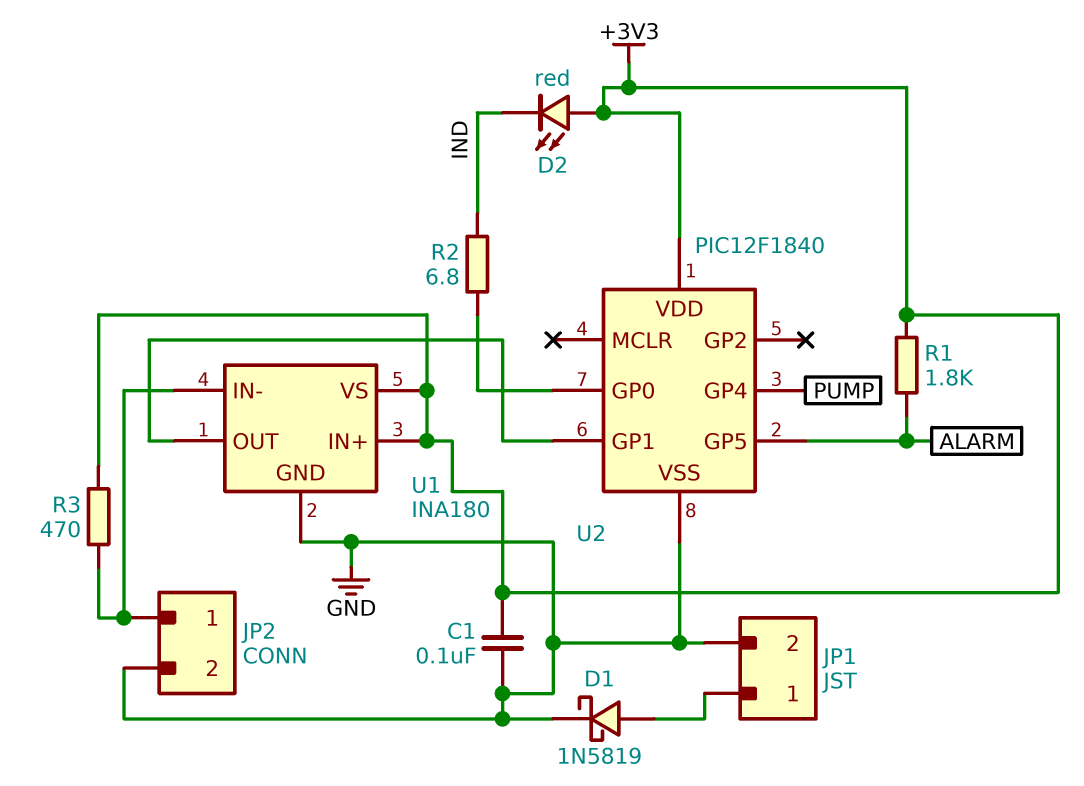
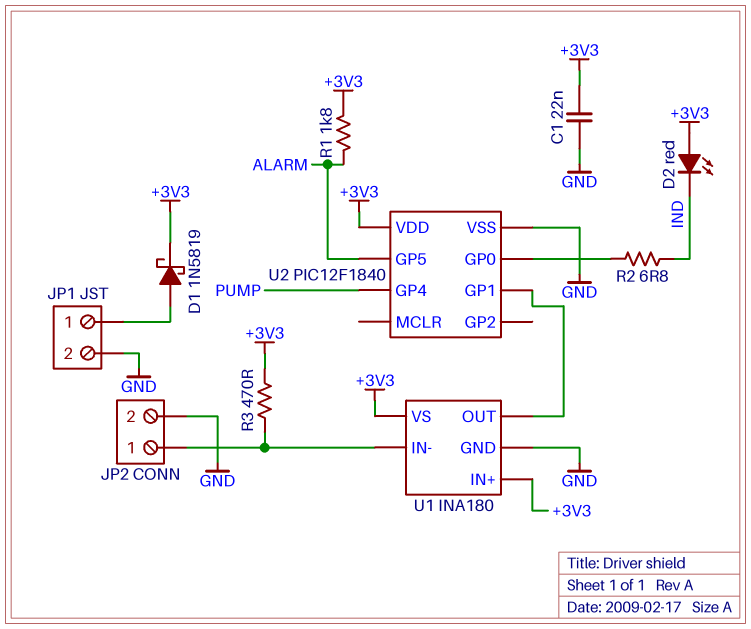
C1: 100nF (+3V3, GND) -> 22nF (+3V3, GND)
D1: schottky 1N5819 (A JP1/1, K GND) -> schottky 1N5819 (A JP1/1, K +3V3)

